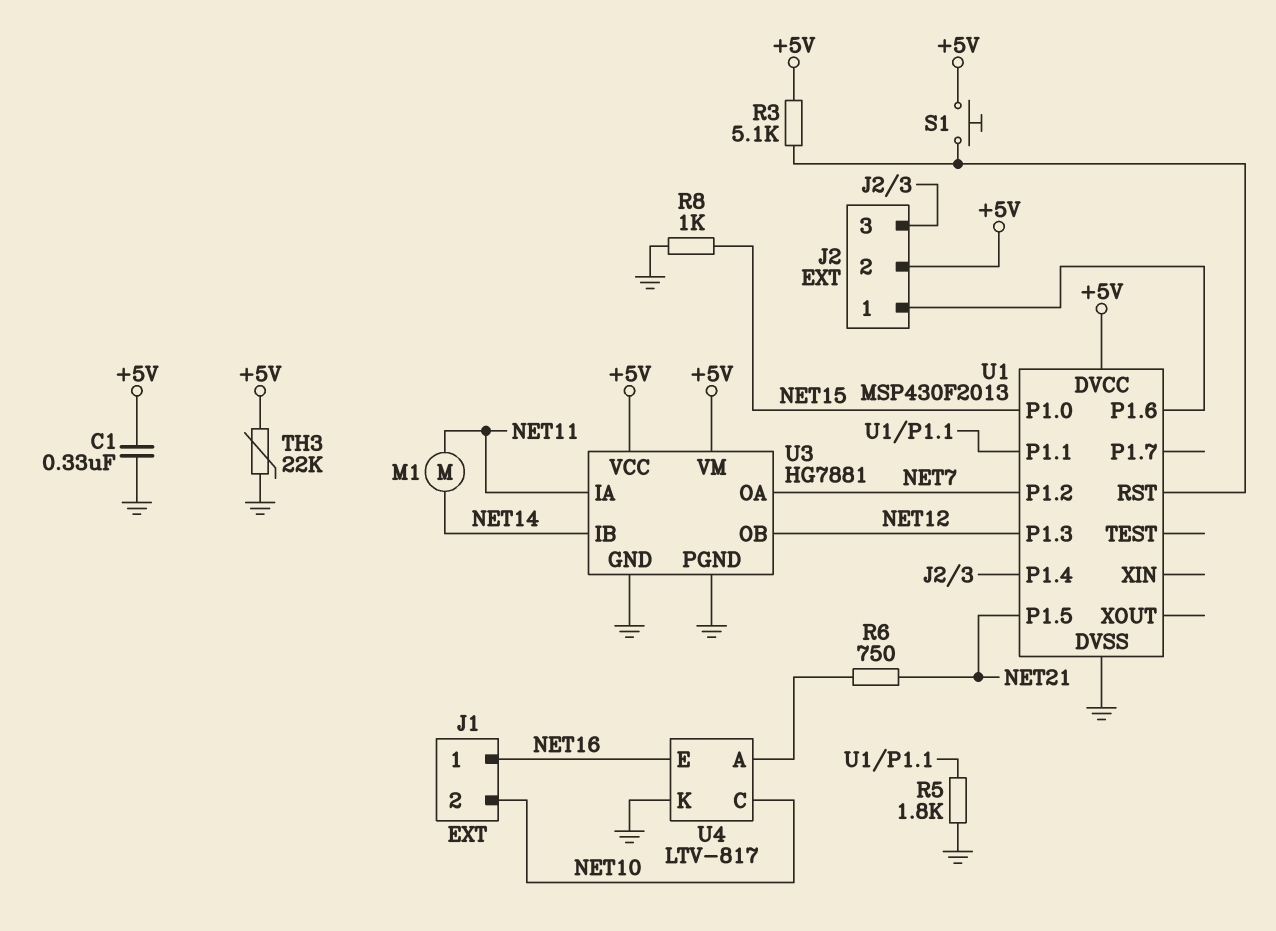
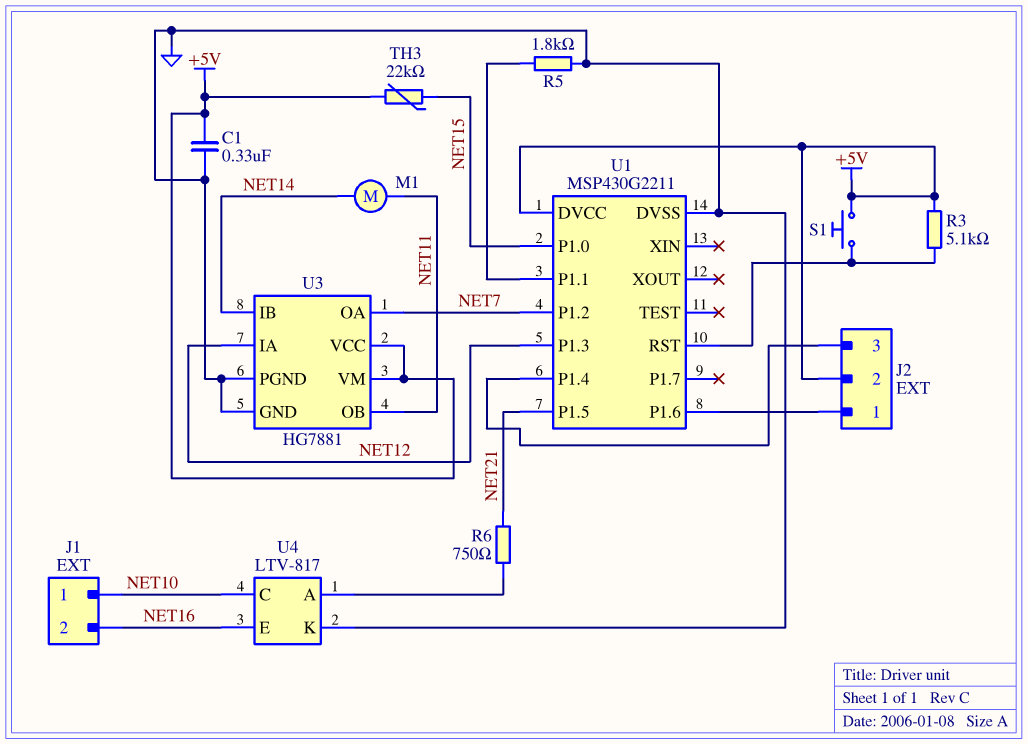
J1 pin 1: NET16 -> NET10
J1 pin 2: NET10 -> NET16
R8: 1k (GND, NET15) -> none
TH3: 22k (+5V, GND) -> 22k (+5V, NET15)
U1: MSP430F2013 -> MSP430G2211
U3 pin IA: NET11 -> NET12
U3 pin OB: NET12 -> NET11

